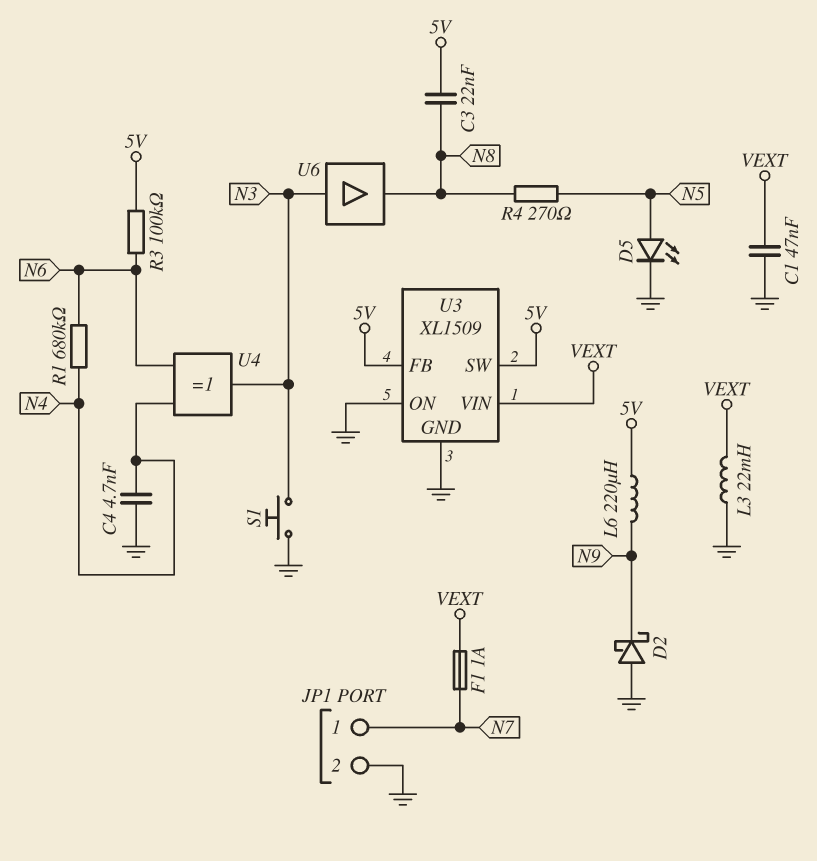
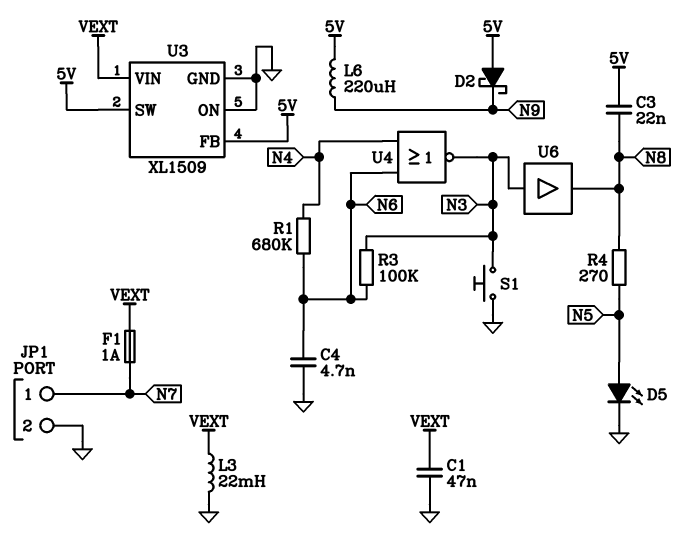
C4: 4.7nF (GND, N4) -> 4.7nF (GND, N6)
D2: schottky (A GND, K N9) -> schottky (A 5V, K N9)
R3: 100k (5V, N6) -> 100k (N3, N6)
U4: XOR (in N4, in N6, out N3) -> NOR (in N4, in N6, out N3)

